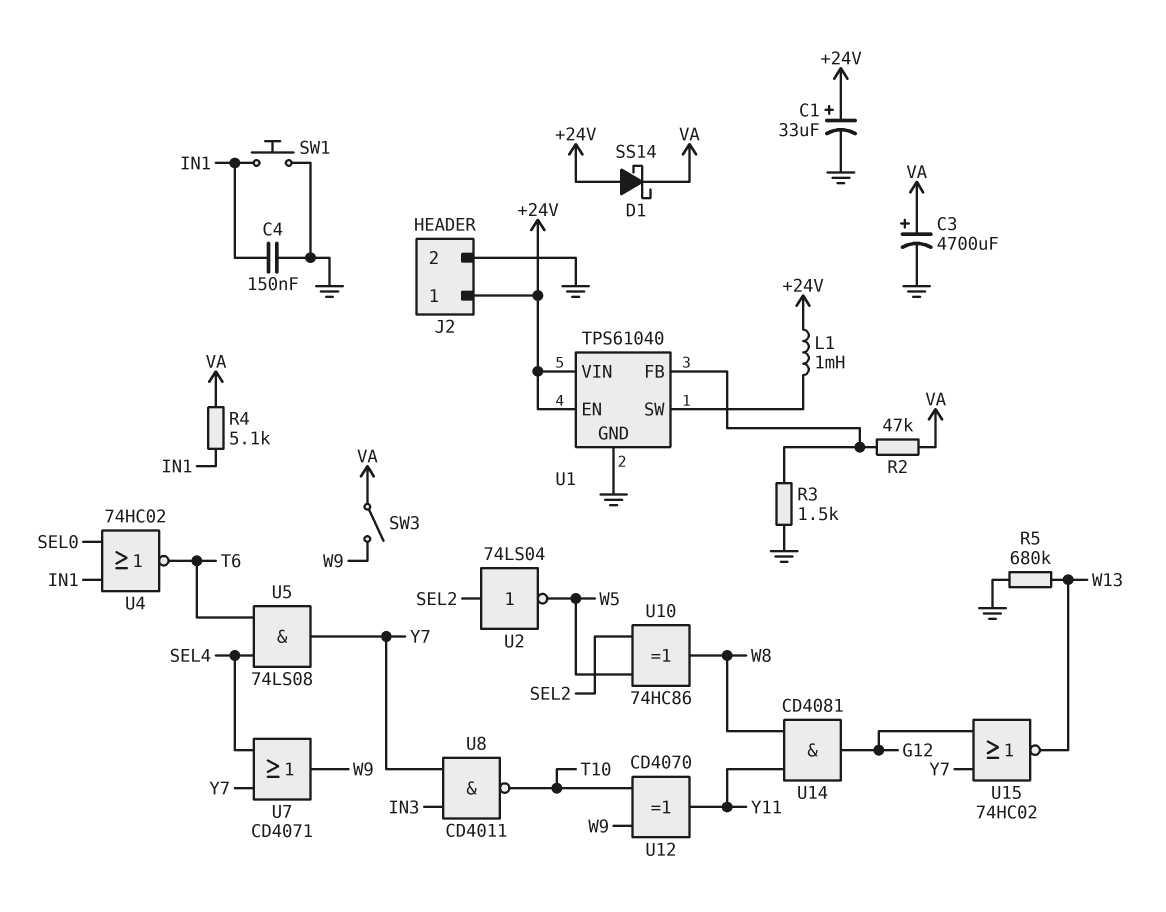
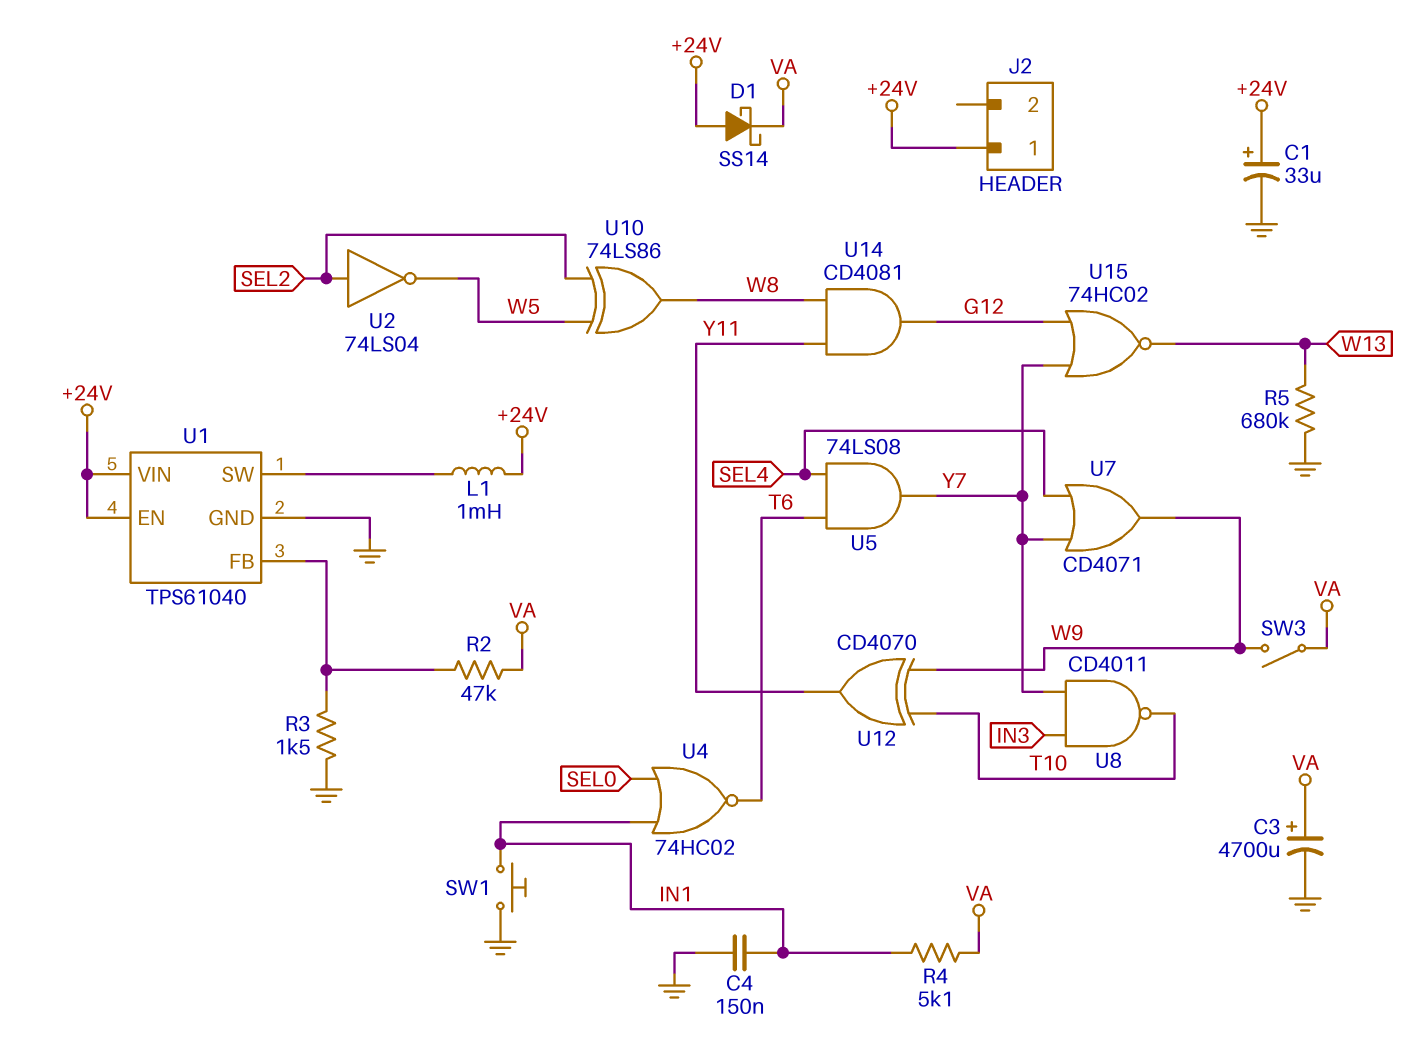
J2 pin 2: GND -> none
U10: XOR 74HC86 (in SEL2, in W5, out W8) -> XOR 74LS86 (in SEL2, in W5, out W8)

